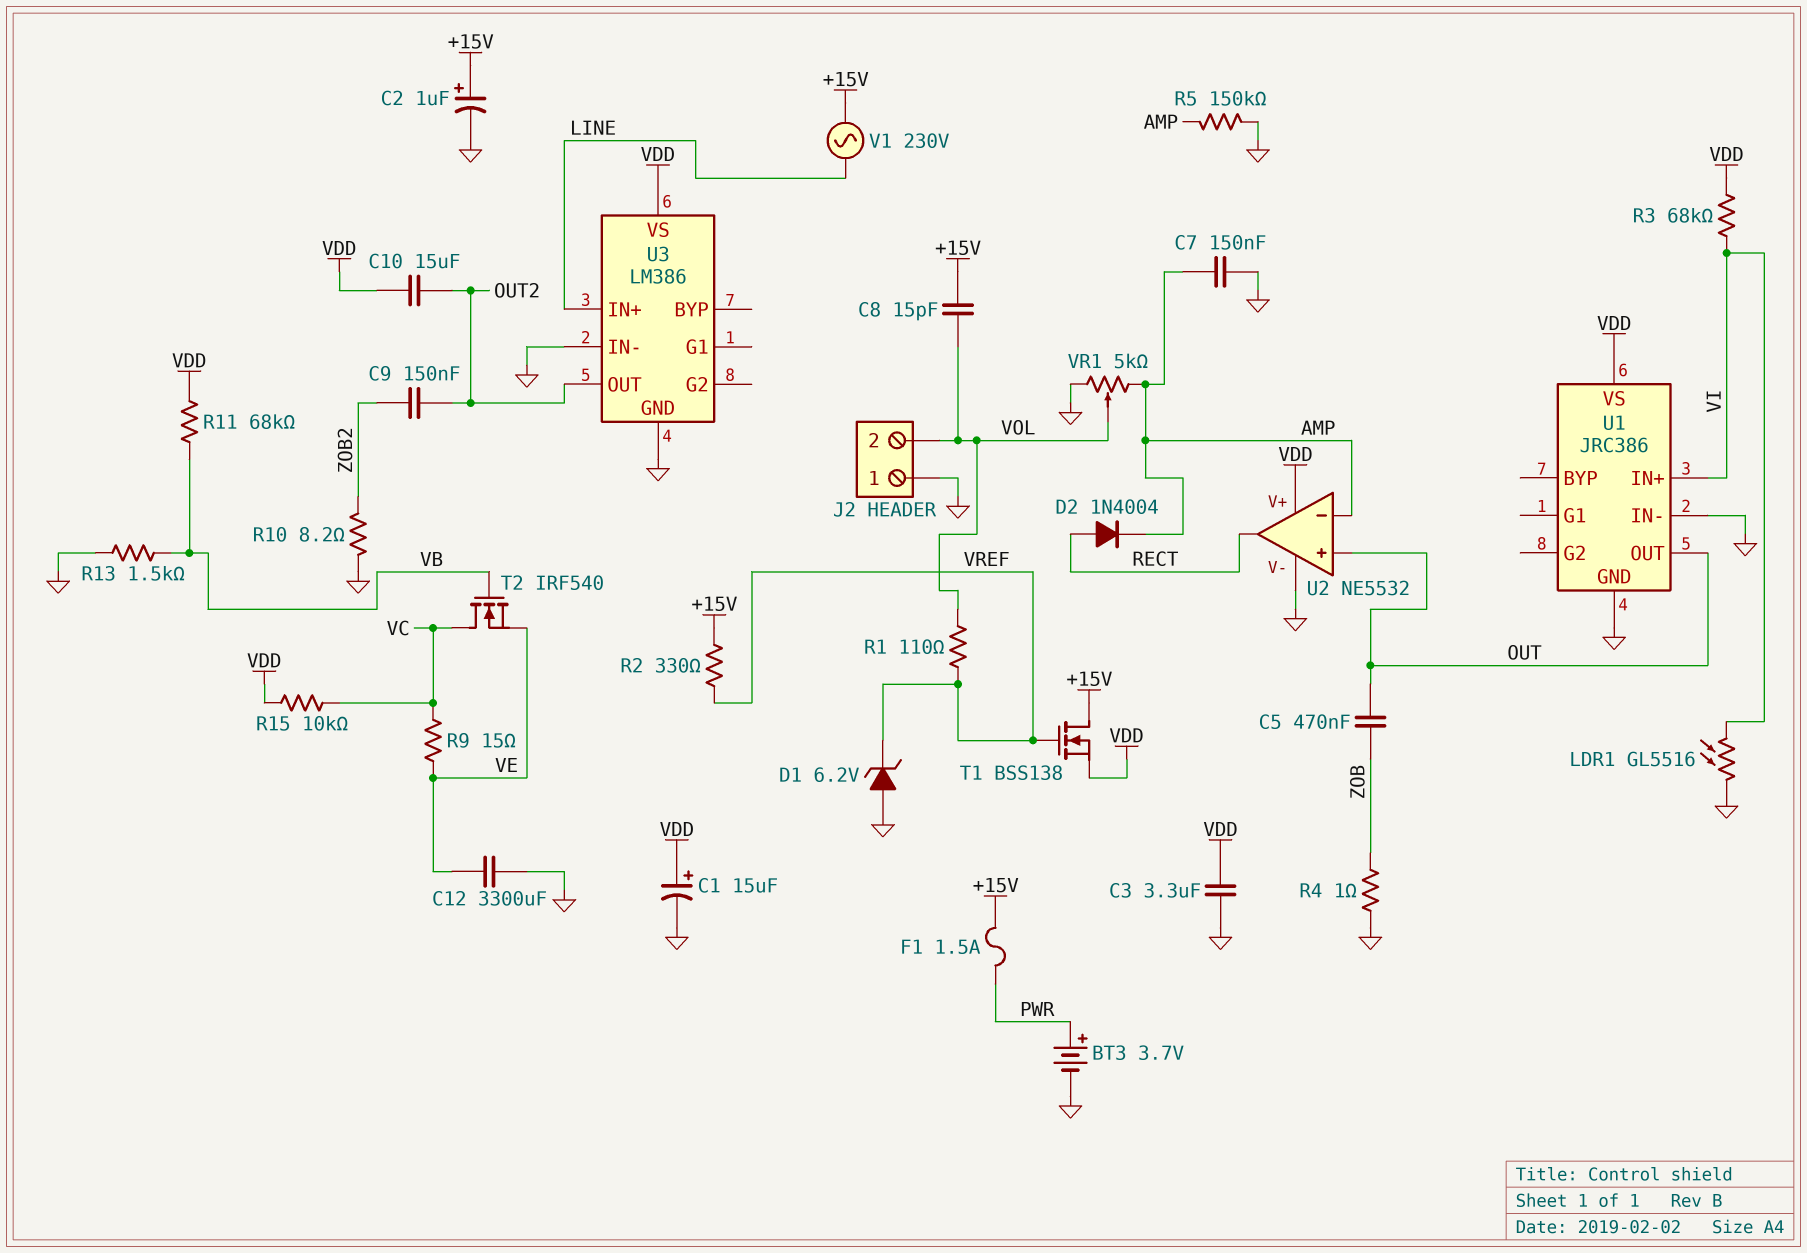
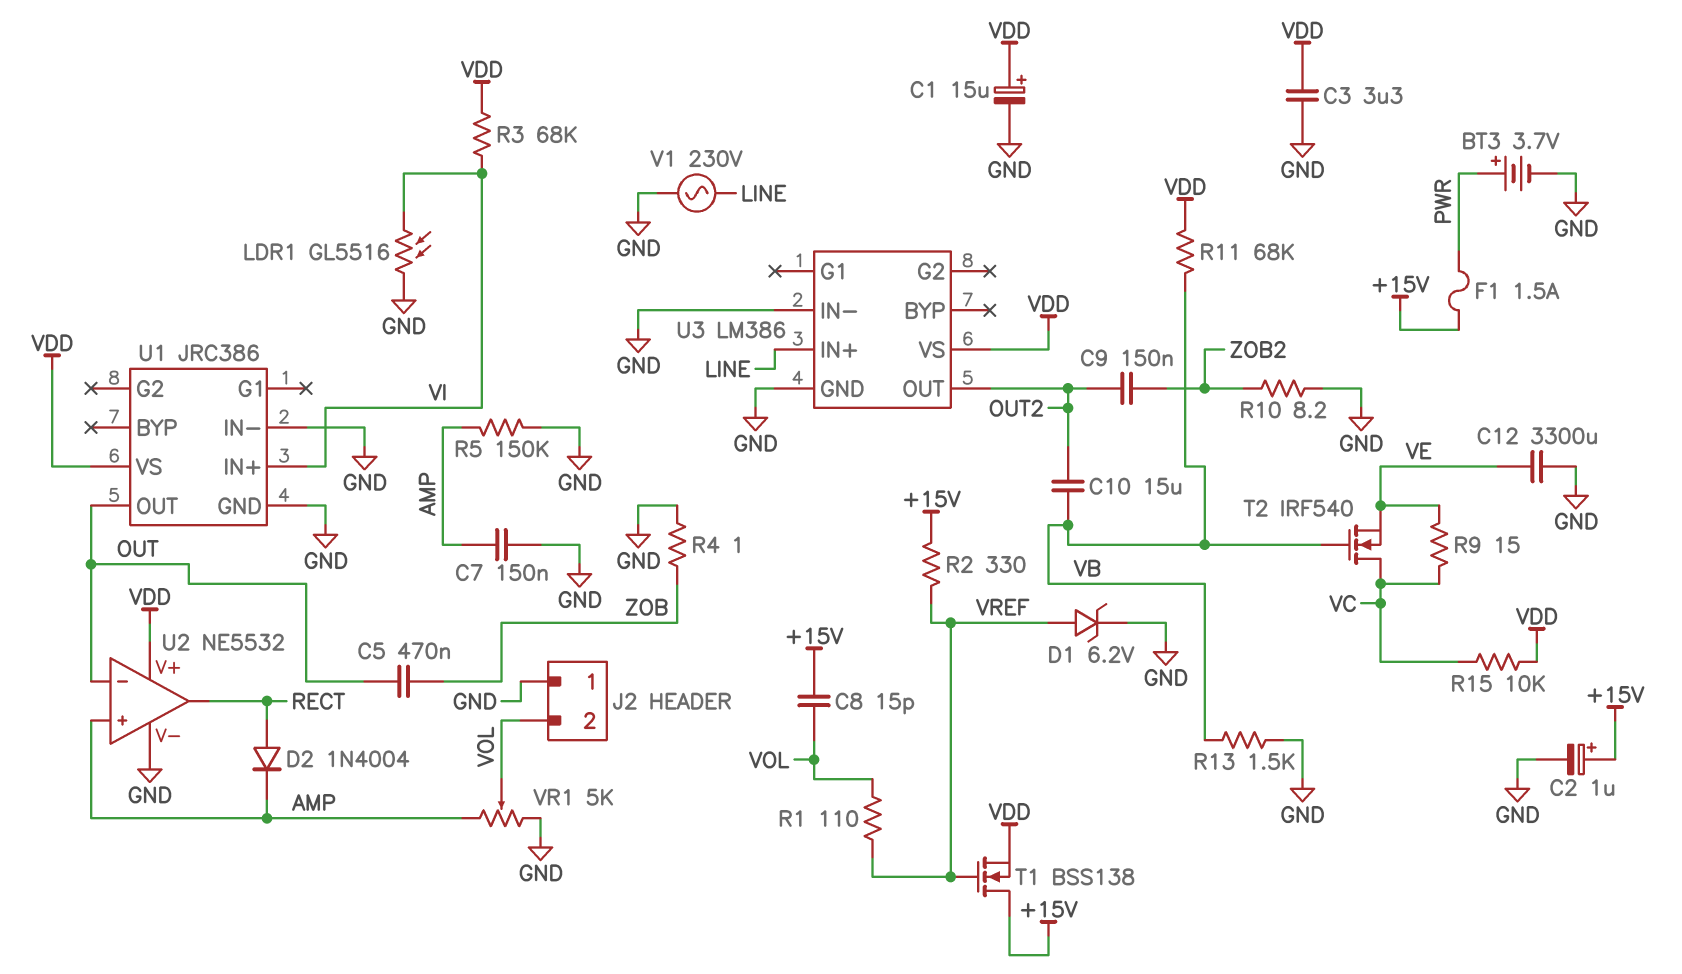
C10: 15uF (OUT2, VDD) -> 15uF (OUT2, VB)
D1: zener 6.2V (A GND, K VREF) -> zener 6.2V (A VREF, K GND)
U2 pin in+: OUT -> AMP
U2 pin in-: AMP -> OUT
V1: AC 230V (+15V, LINE) -> AC 230V (GND, LINE)

